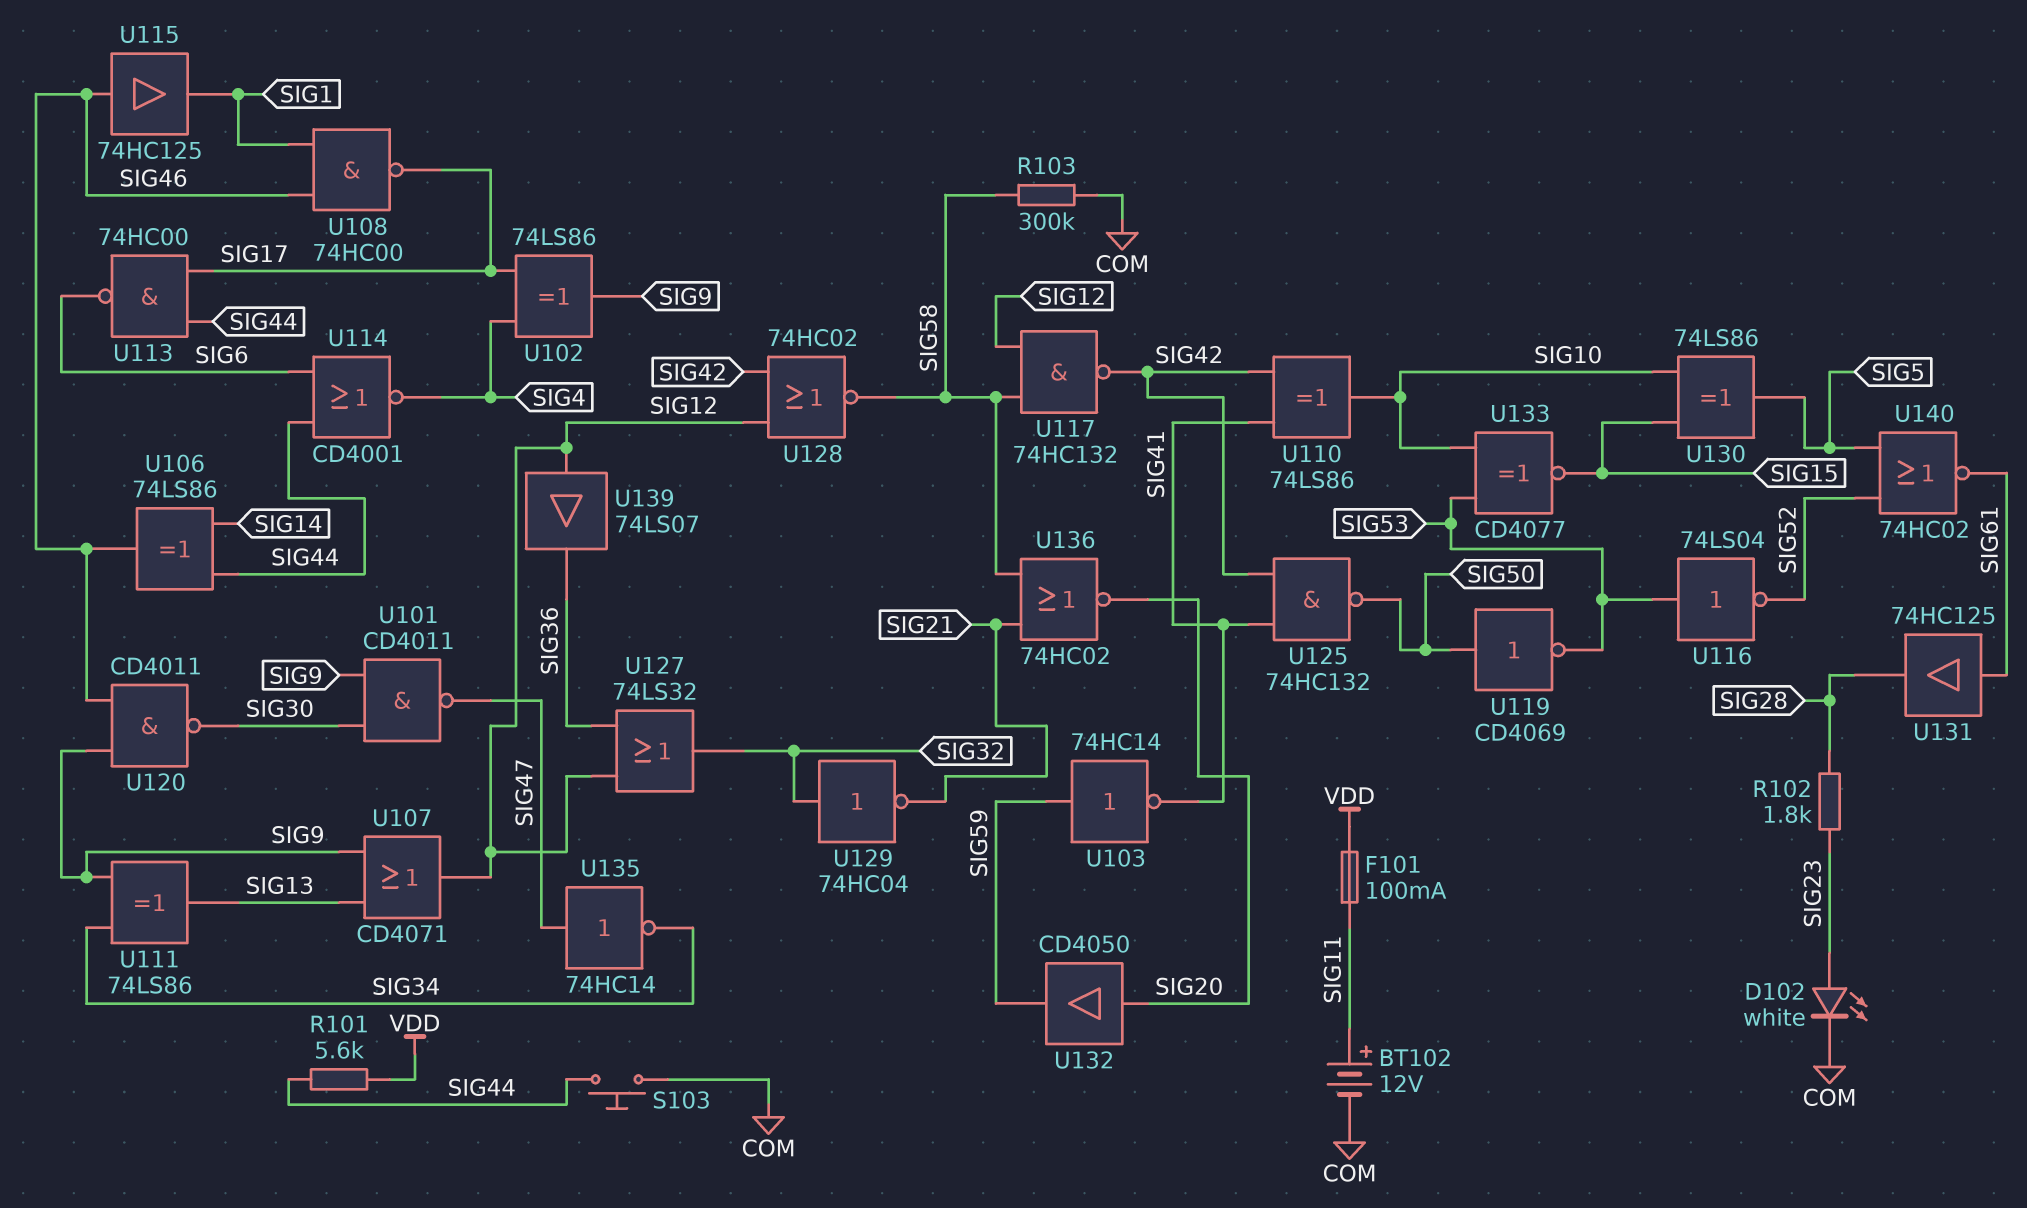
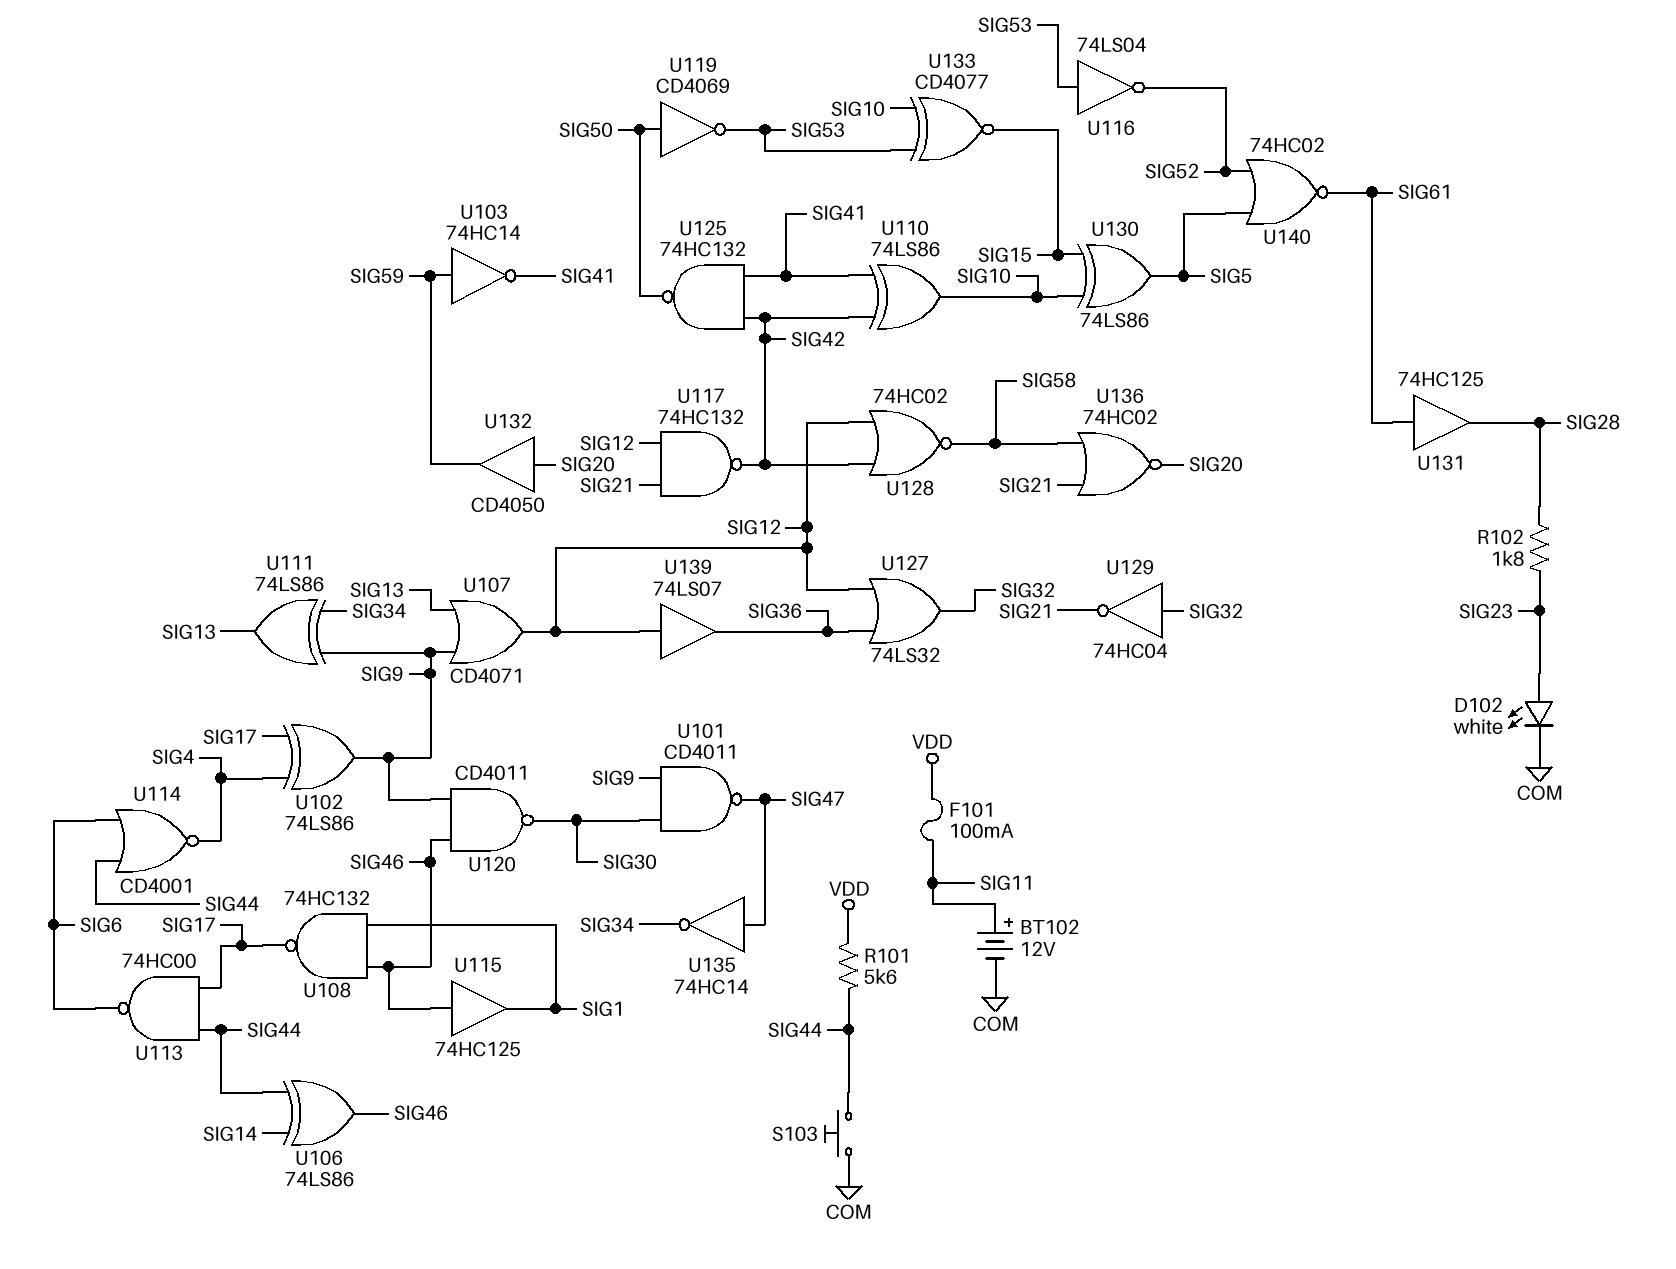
R103: 300k (COM, SIG58) -> none
U108: NAND 74HC00 (in SIG1, in SIG46, out SIG17) -> NAND 74HC132 (in SIG1, in SIG46, out SIG17)
U117: NAND 74HC132 (in SIG12, in SIG58, out SIG42) -> NAND 74HC132 (in SIG12, in SIG21, out SIG42)

